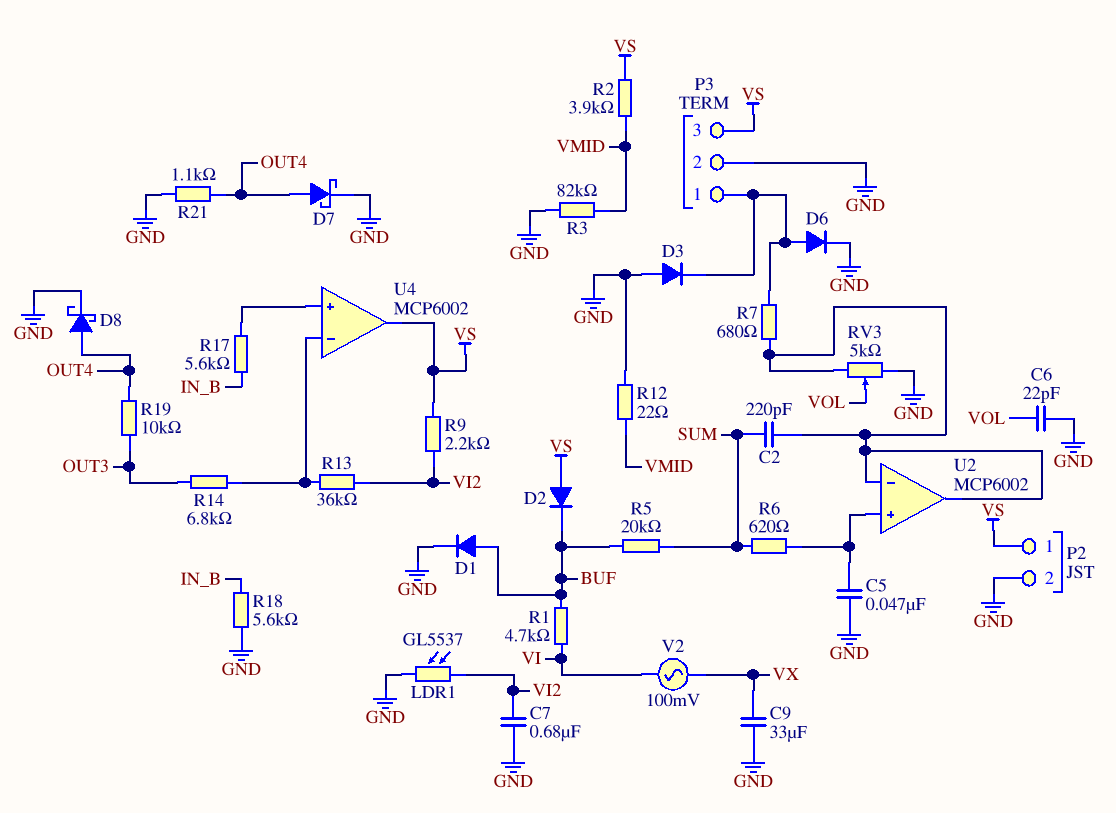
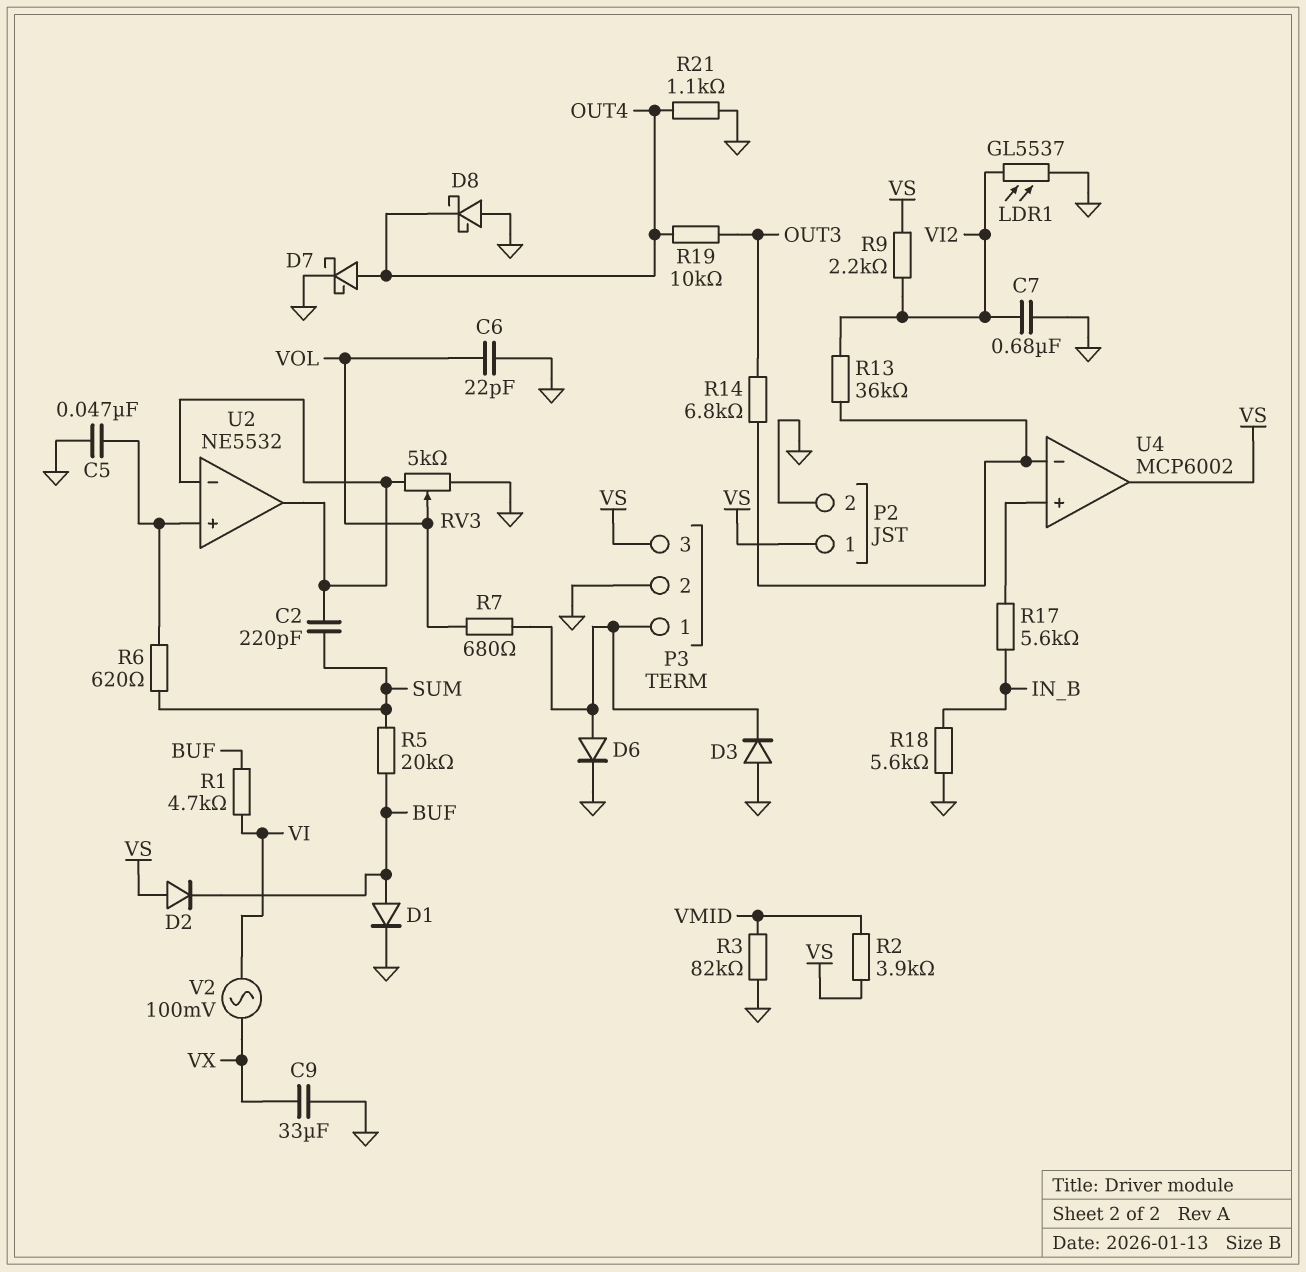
D8: schottky (A OUT4, K GND) -> schottky (A GND, K OUT4)
R7: 680 (P3/1, U2/in-) -> 680 (P3/1, VOL)
R12: 22 (GND, VMID) -> none
U2: MCP6002 -> NE5532

